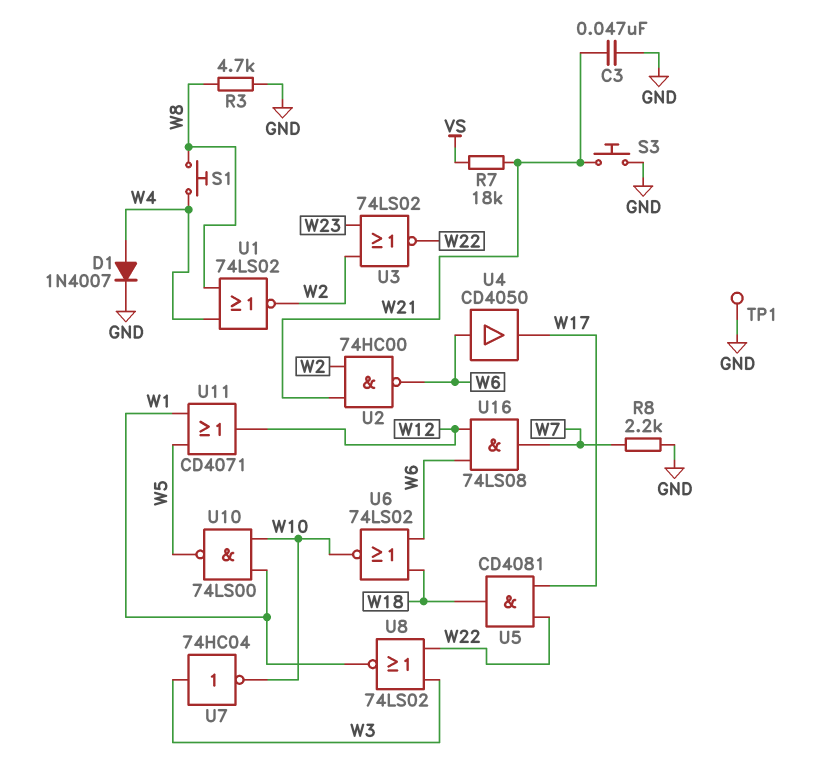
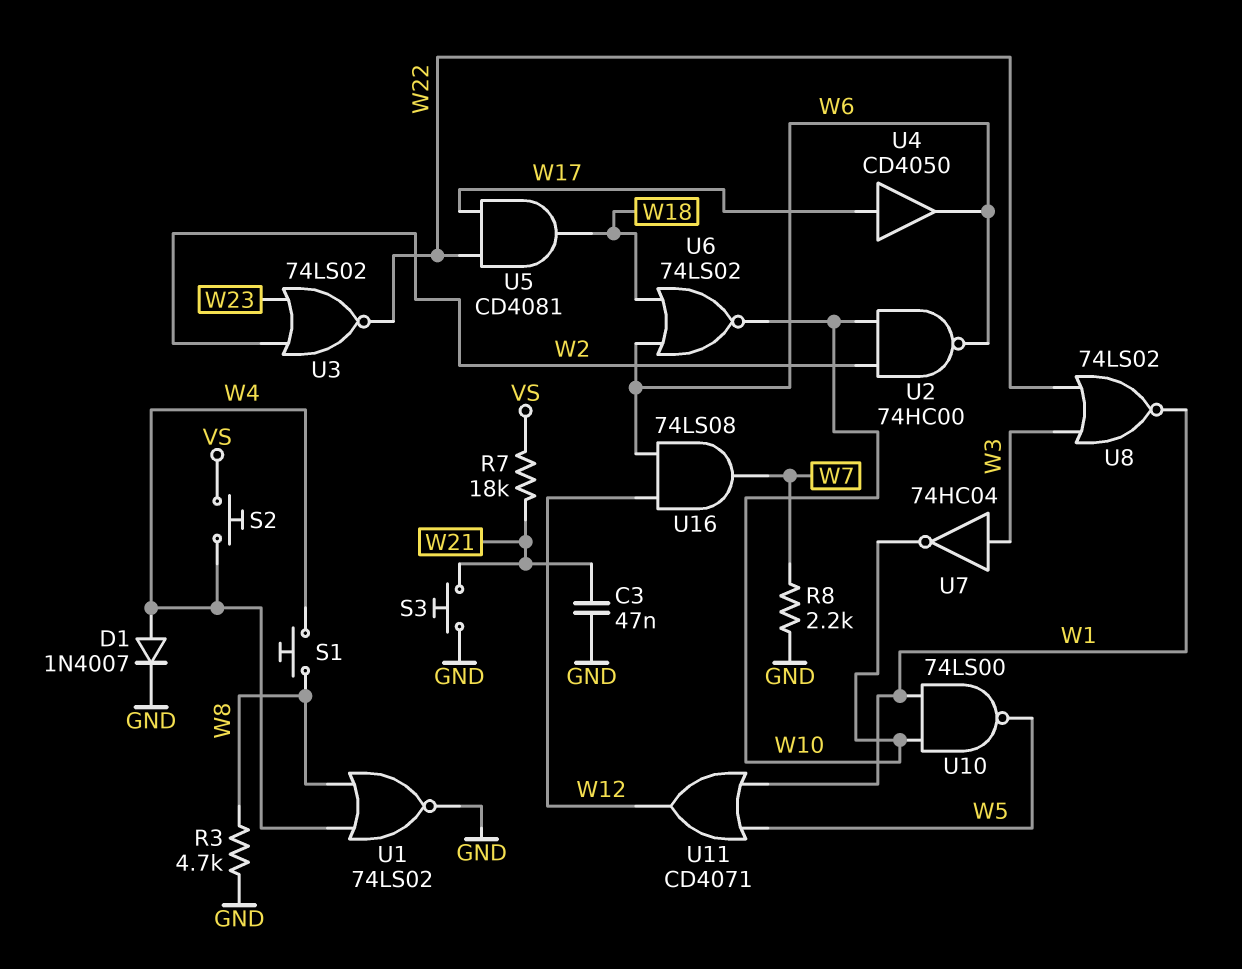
S2: none -> button (VS, W4)
TP1: test point (GND) -> none
U1: NOR 74LS02 (in W4, in W8, out W2) -> NOR 74LS02 (in W4, in W8, out GND)
U2: NAND 74HC00 (in W2, in W21, out W6) -> NAND 74HC00 (in W2, in W10, out W6)
U4: buffer CD4050 (in W6, out W17) -> buffer CD4050 (in W17, out W6)

